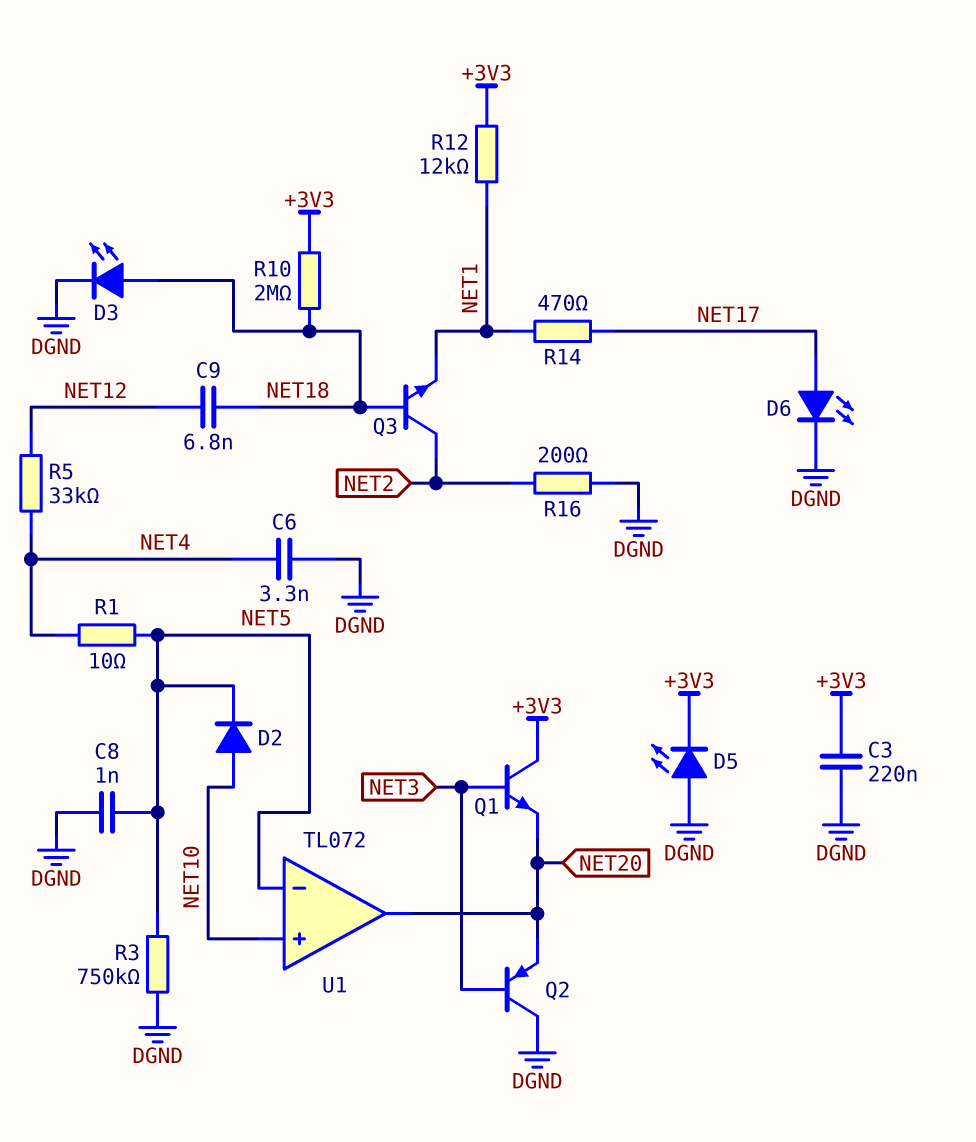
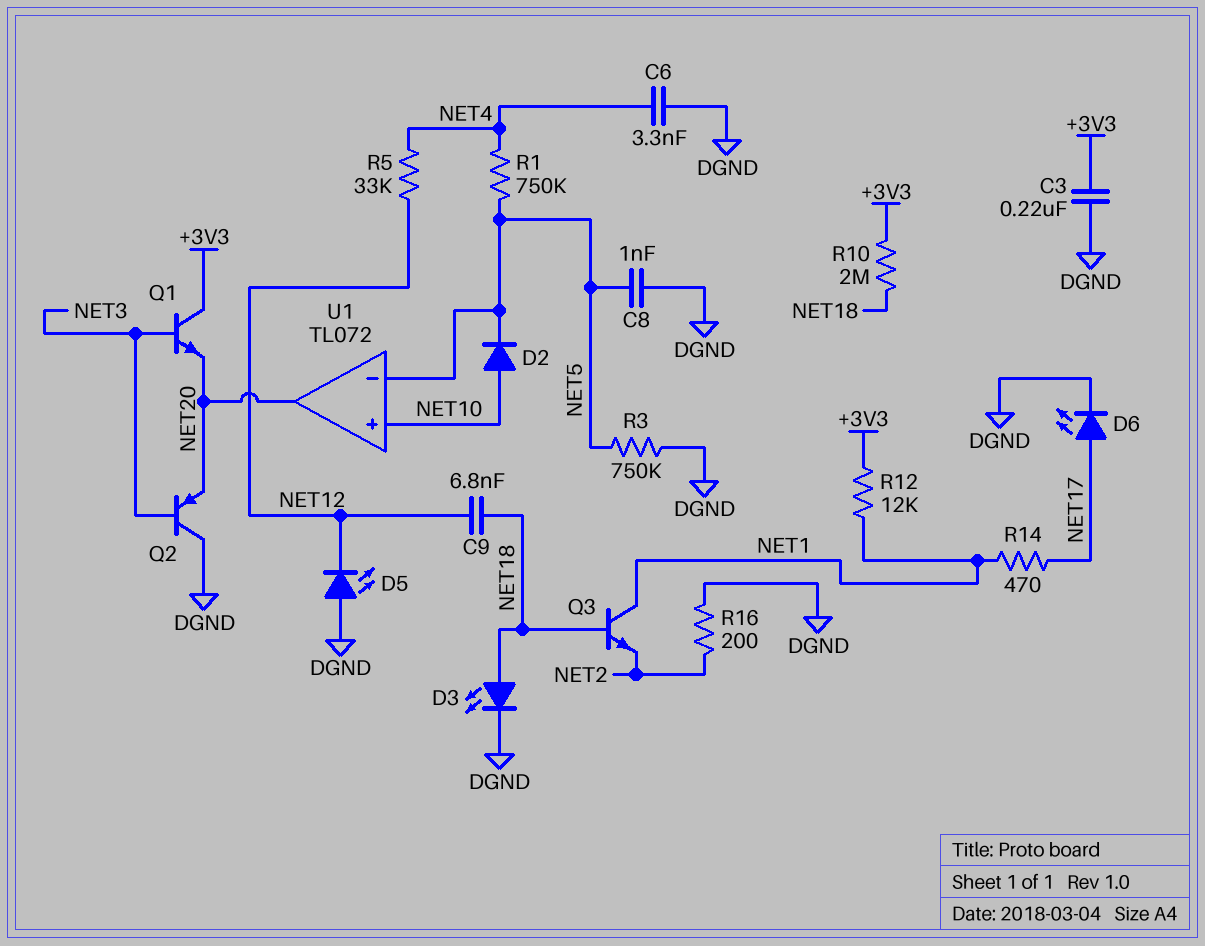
D5: LED (A DGND, K +3V3) -> LED (A DGND, K NET12)
Q3: NPN (B NET18, C NET2, E NET1) -> NPN (B NET18, C NET1, E NET2)
R1: 10 (NET4, NET5) -> 750k (NET4, NET5)

